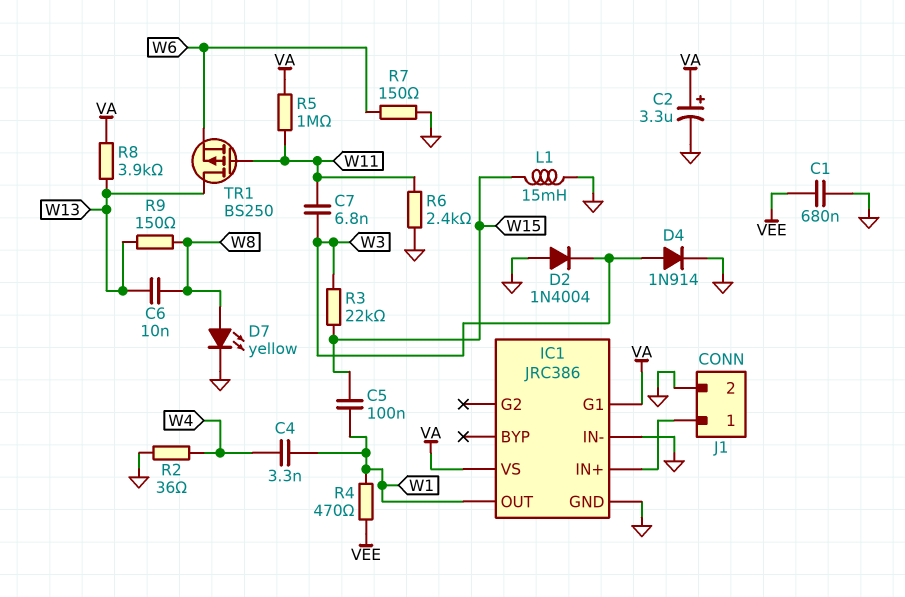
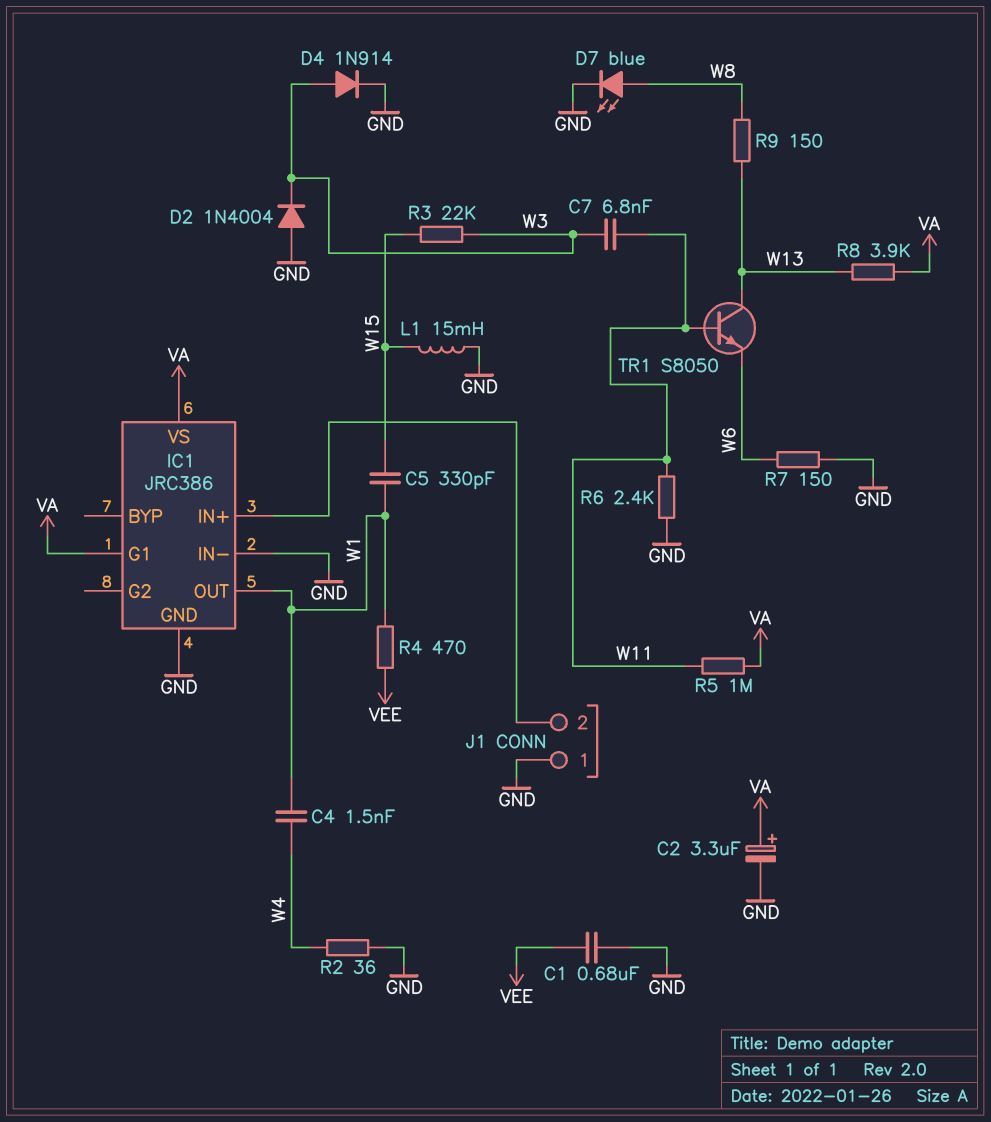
C4: 3.3nF (W1, W4) -> 1.5nF (W1, W4)
C5: 100nF (W1, W15) -> 330pF (W1, W15)
C6: 10nF (W8, W13) -> none
D7: LED yellow (A W8, K GND) -> LED blue (A W8, K GND)
J1 pin 1: IC1/IN+ -> GND
J1 pin 2: GND -> IC1/IN+
TR1: PMOS BS250 (G W11, D W13, S W6) -> NPN S8050 (B W11, C W13, E W6)

